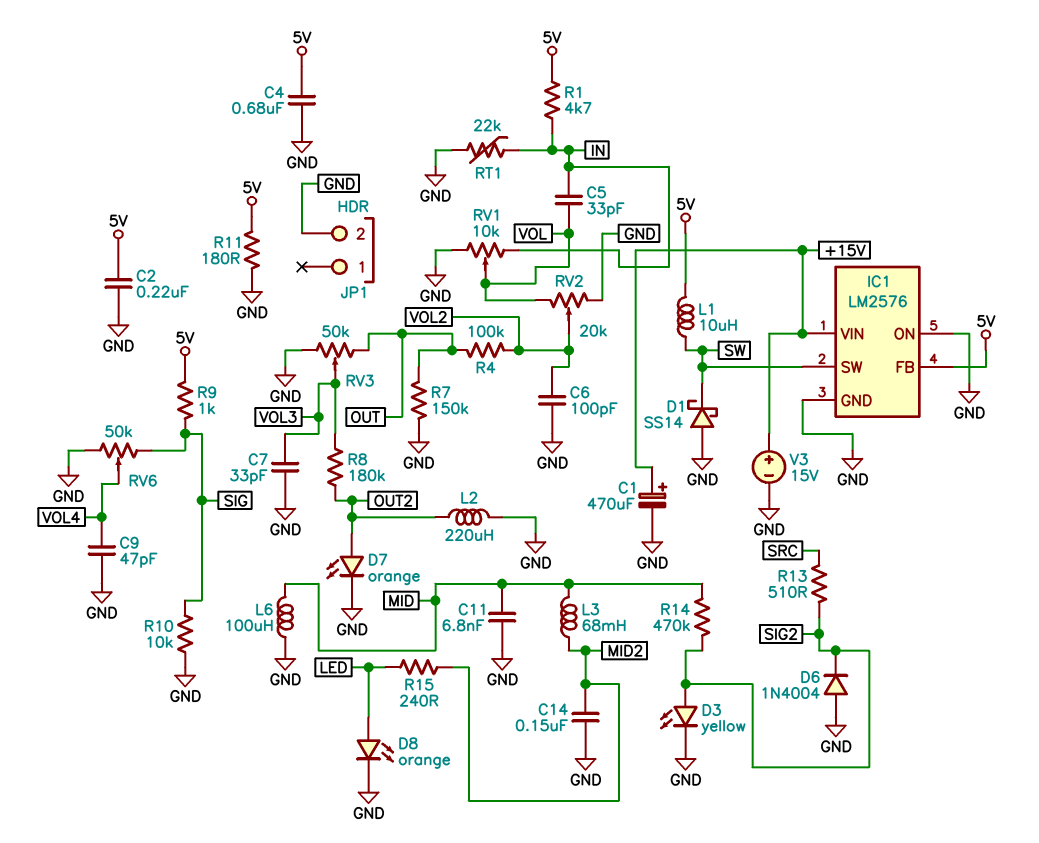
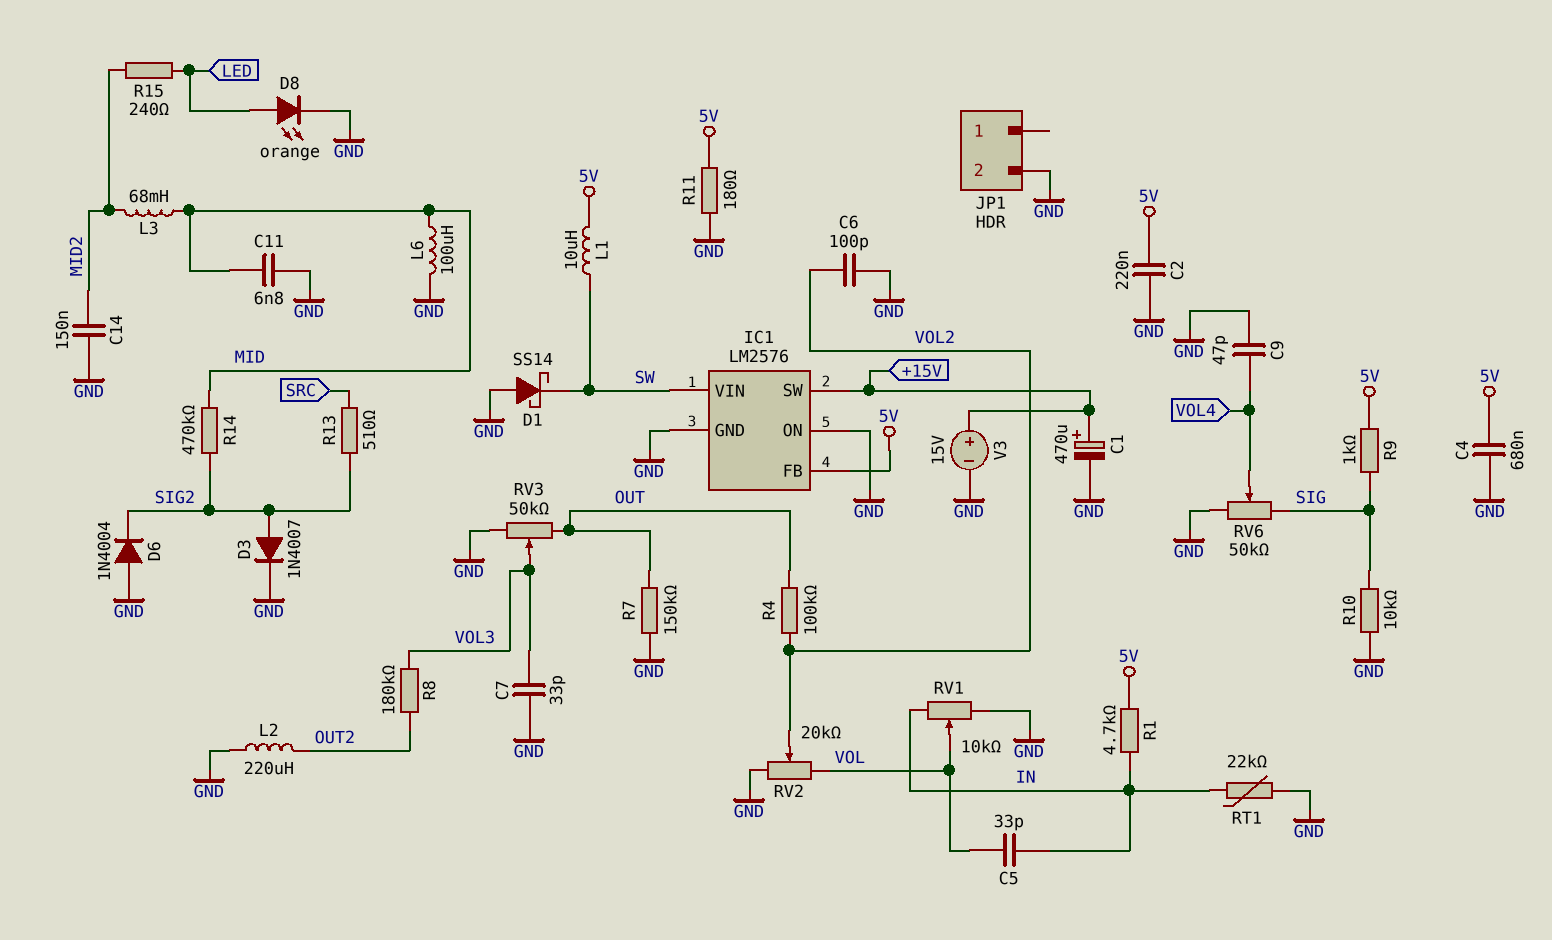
D3: LED yellow (A SIG2, K GND) -> diode 1N4007 (A SIG2, K GND)
D7: LED orange (A OUT2, K GND) -> none
IC1 pin SW: SW -> +15V
IC1 pin VIN: +15V -> SW

